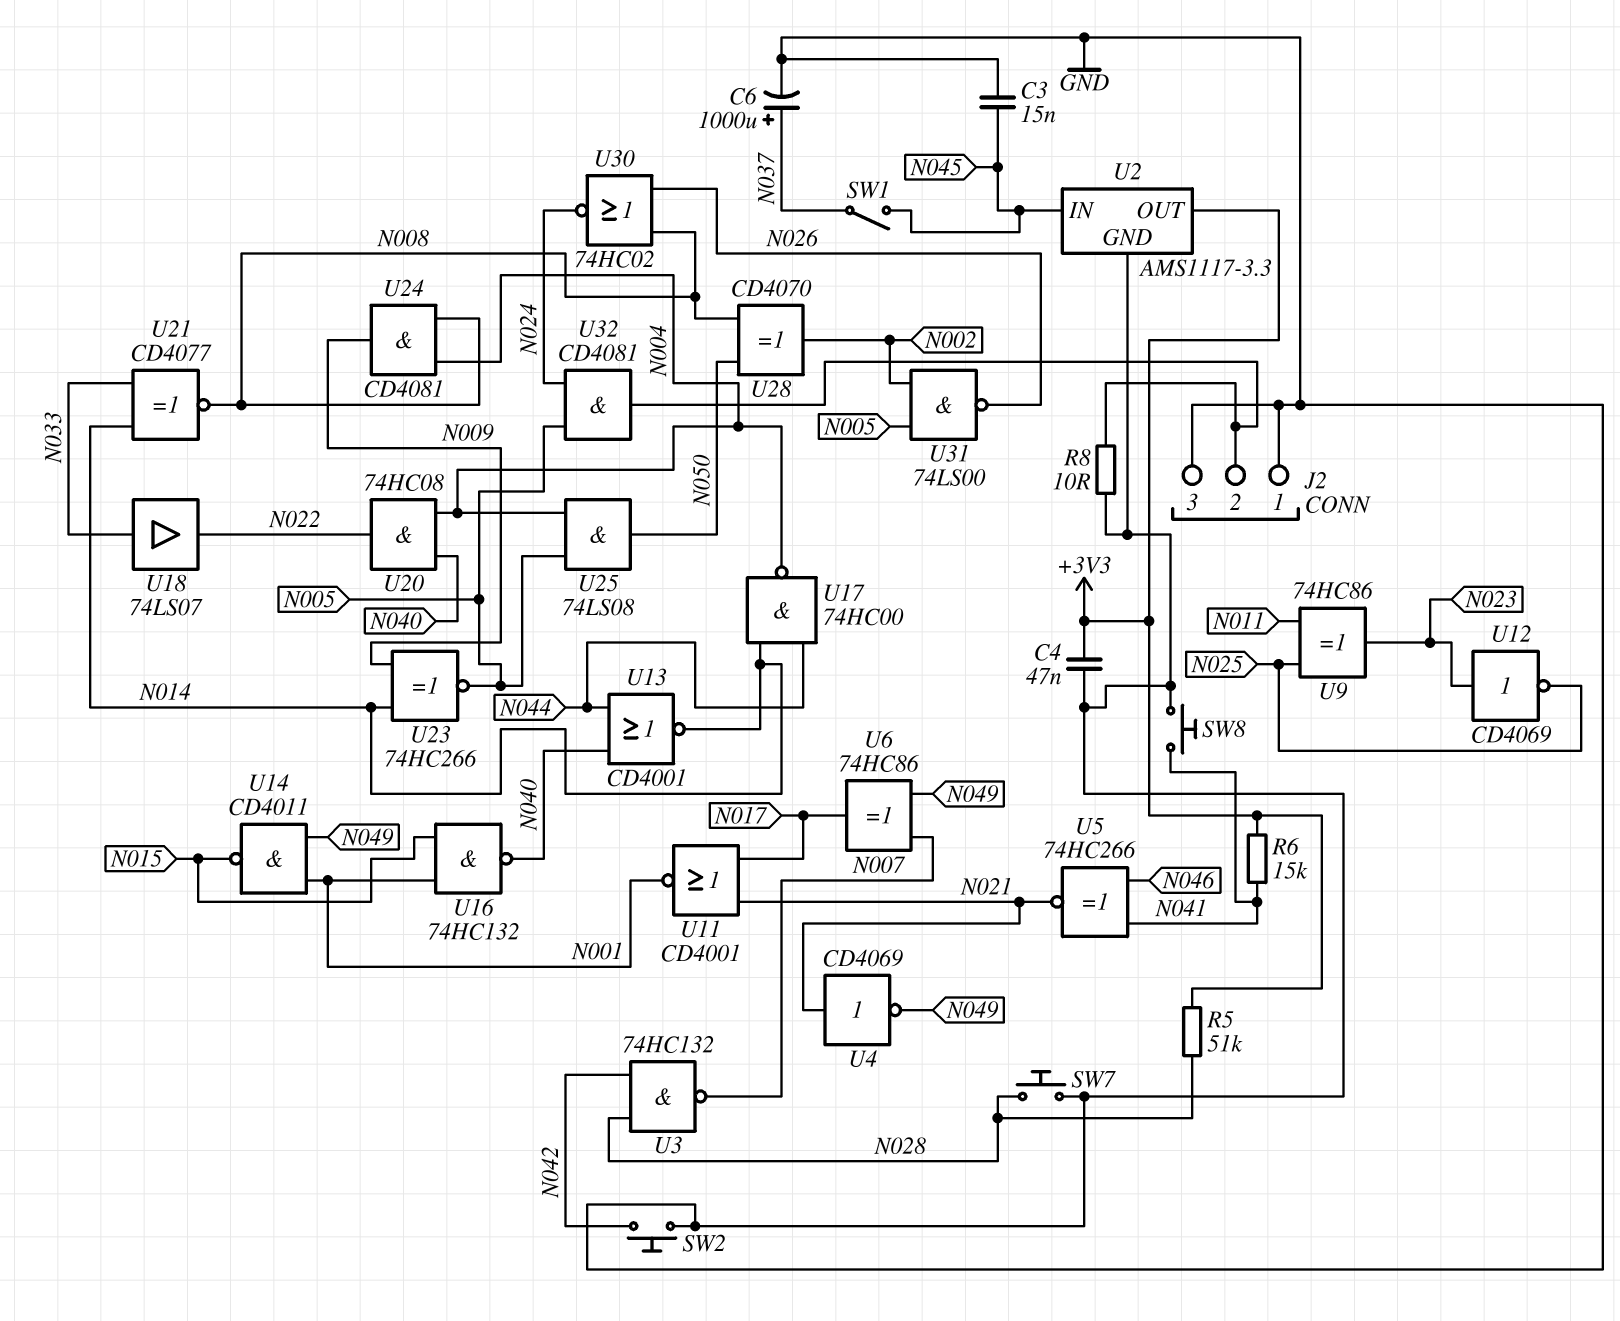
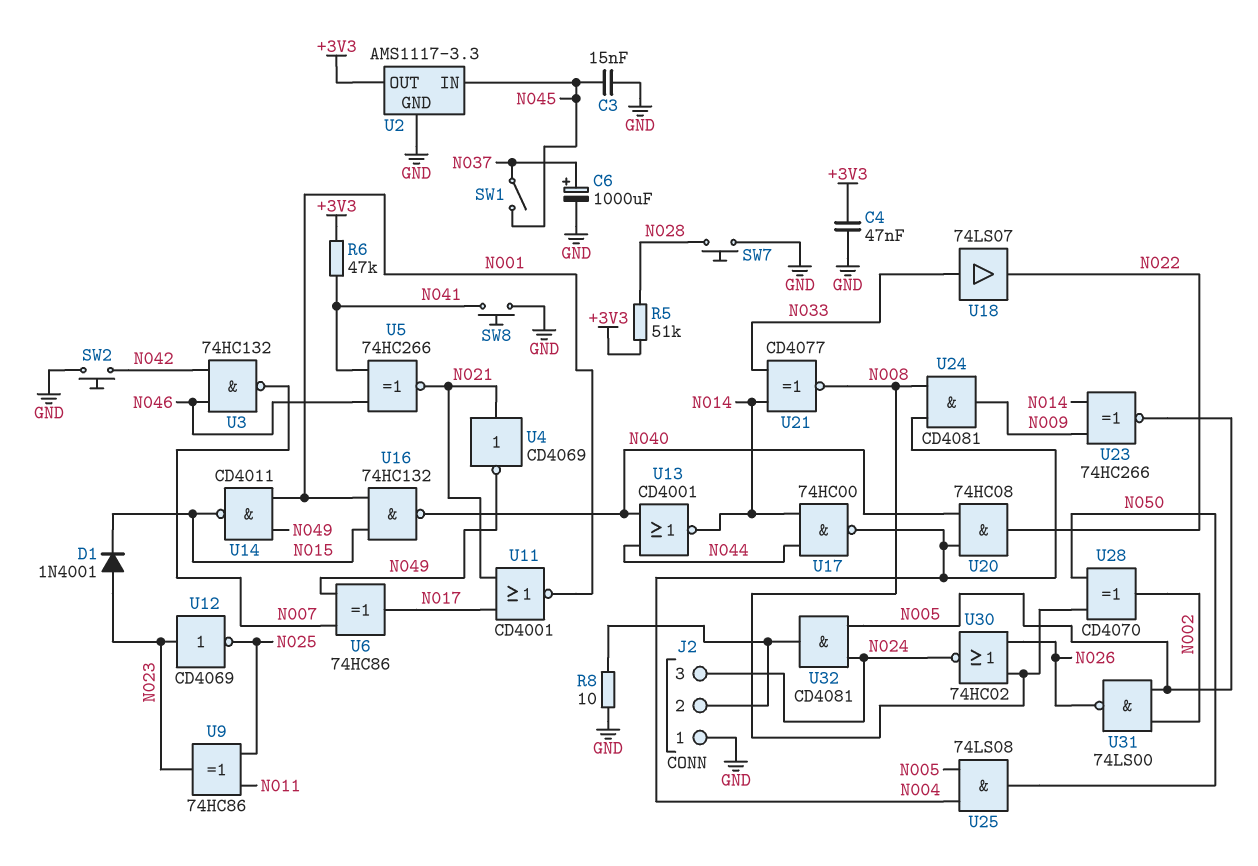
D1: none -> diode 1N4001 (A N023, K N015)
J2 pin 3: GND -> N024
R6: 15k (+3V3, N041) -> 47k (+3V3, N041)
U3: NAND 74HC132 (in N028, in N042, out N007) -> NAND 74HC132 (in N042, in N046, out N007)

